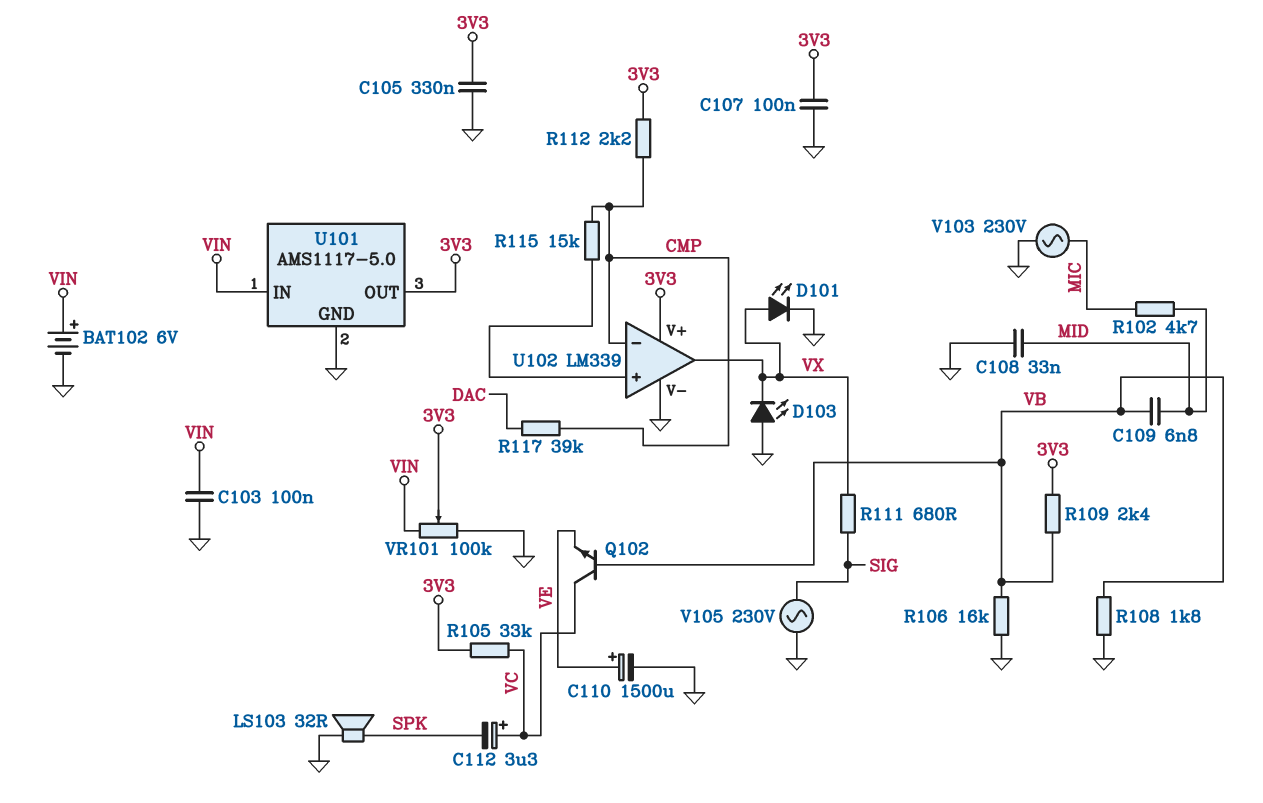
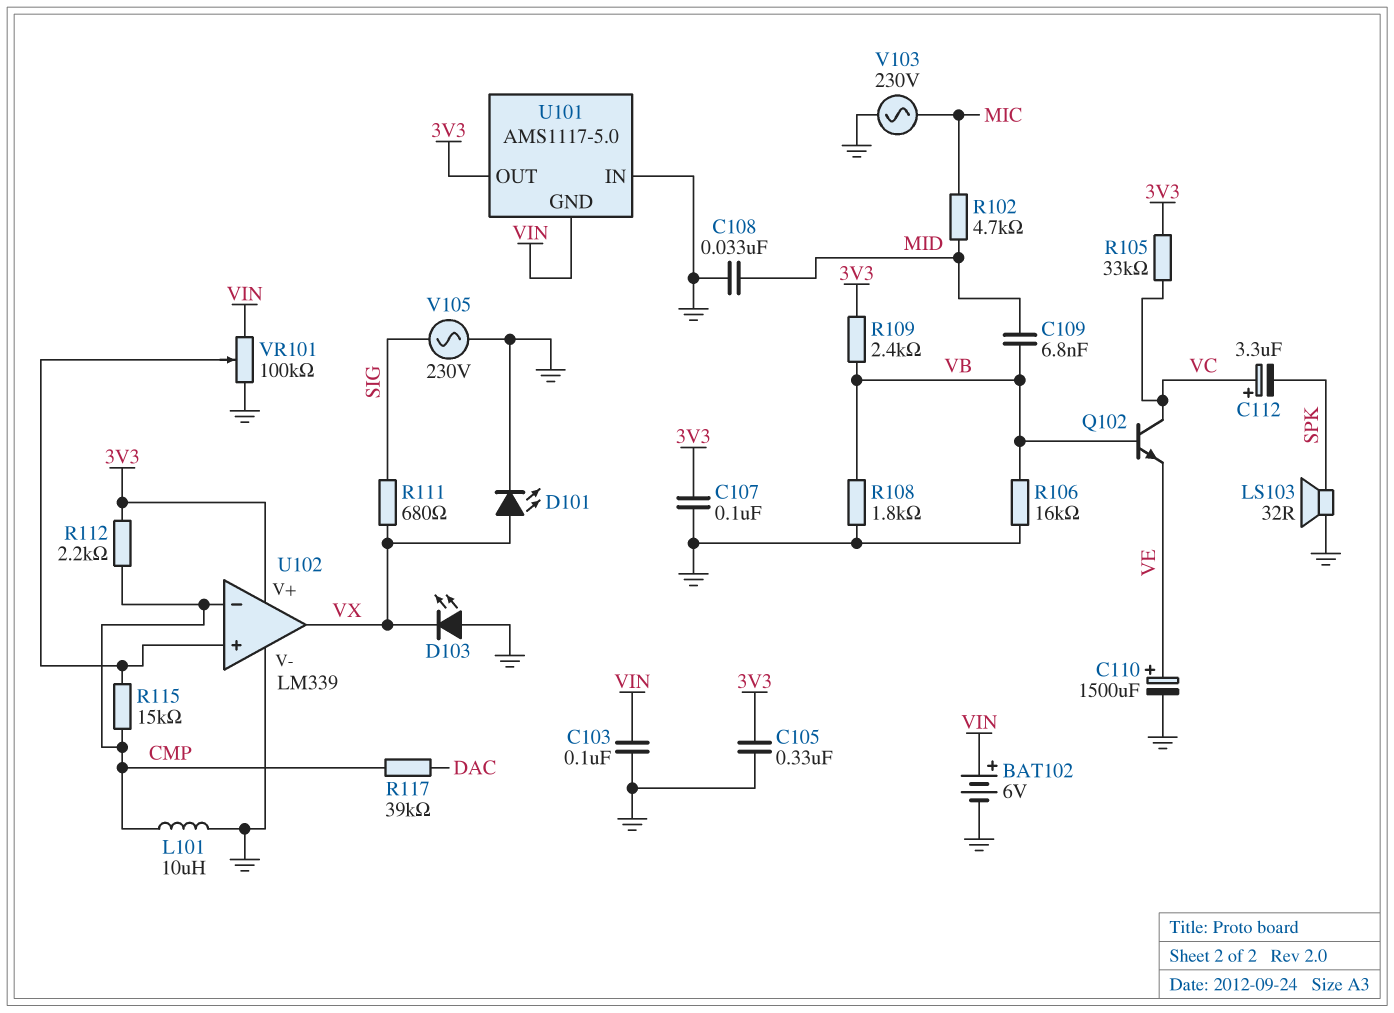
L101: none -> 10uH (CMP, GND)
U101 pin GND: GND -> VIN
U101 pin IN: VIN -> GND
VR101: 100k (GND, VIN, wiper 3V3) -> 100k (GND, VIN, wiper U102/in+)

